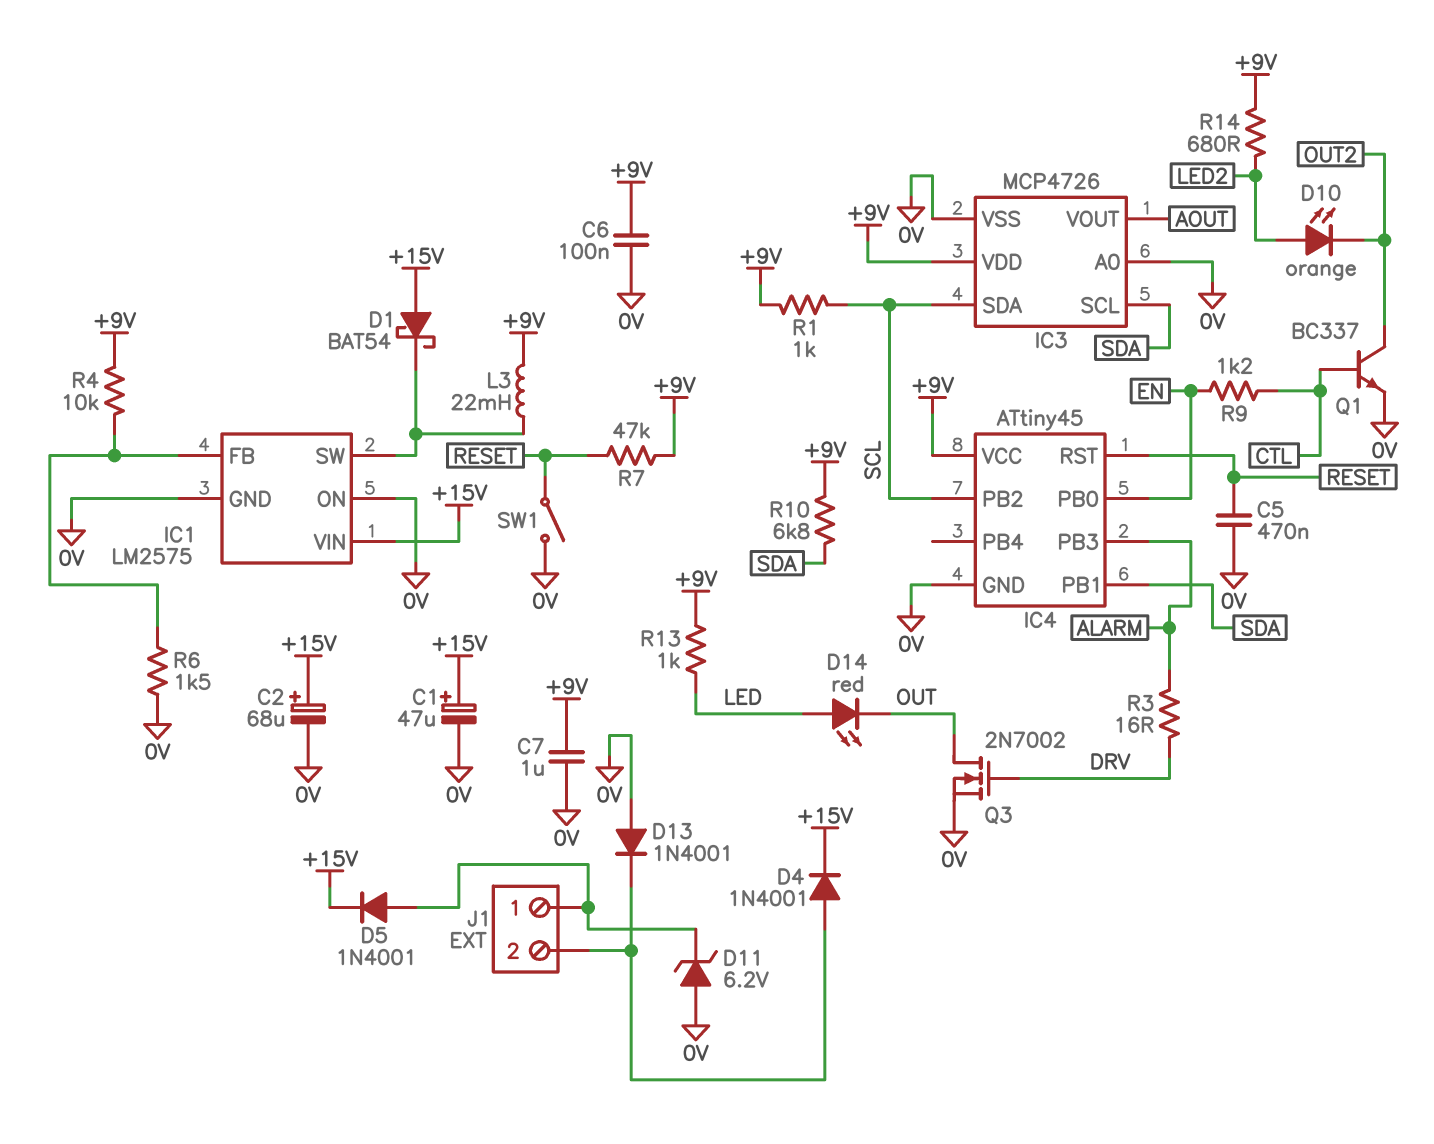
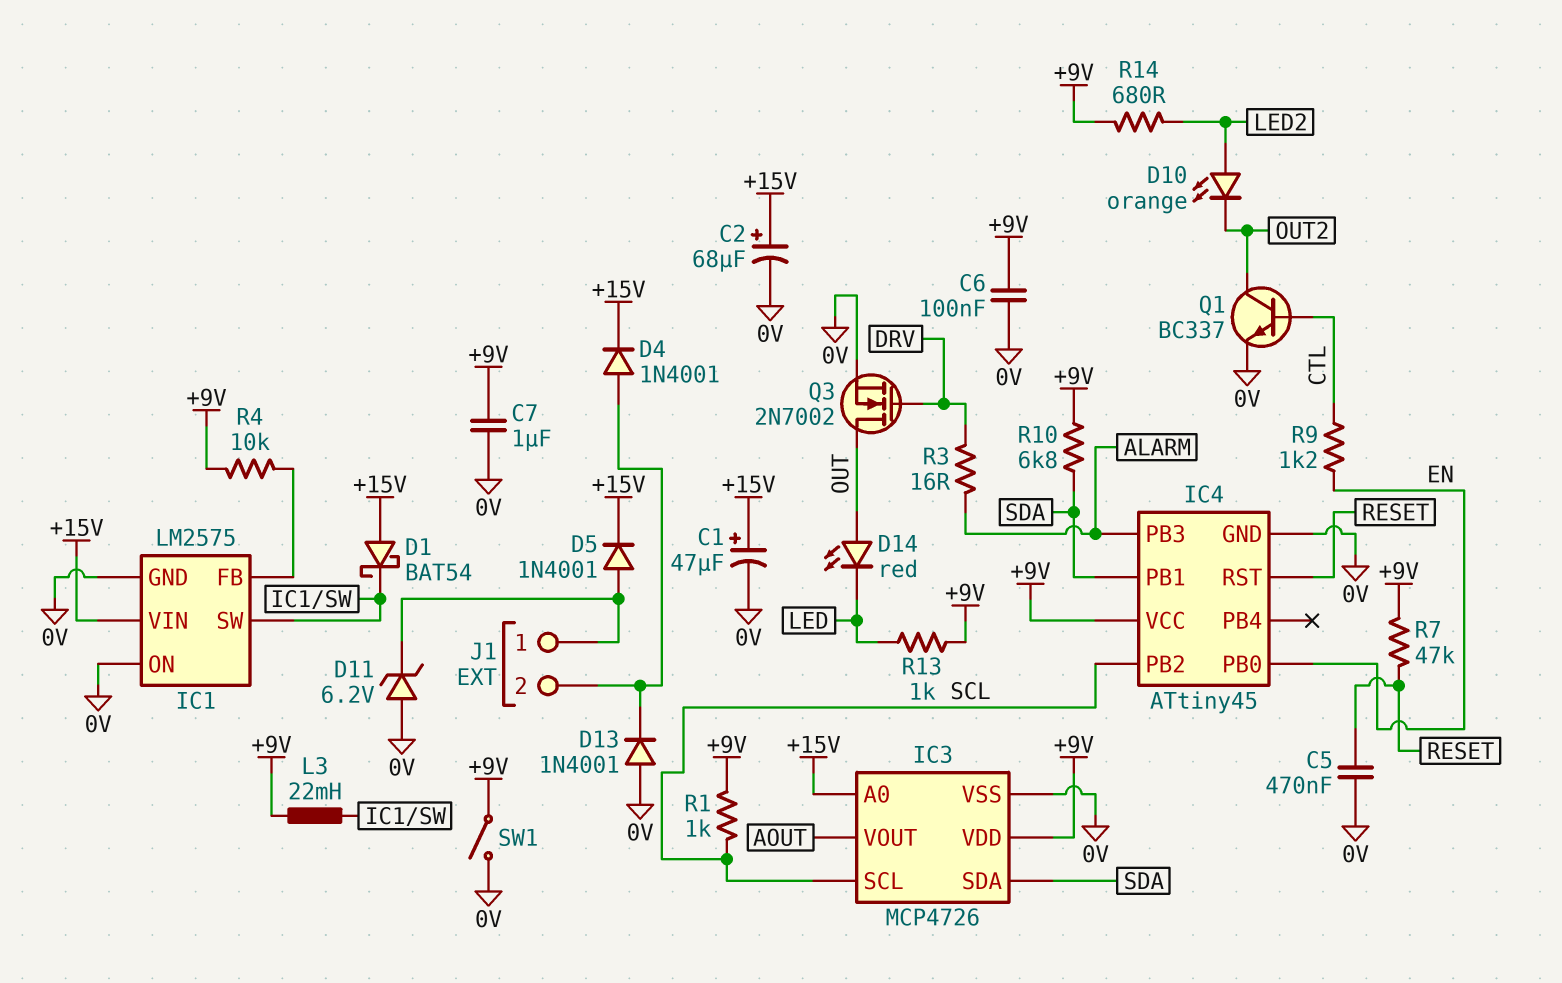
D14: LED red (A LED, K OUT) -> LED red (A OUT, K LED)
IC3 pin A0: 0V -> +15V
IC3 pin SCL: SDA -> SCL
IC3 pin SDA: SCL -> SDA
R6: 1.5k (0V, IC1/FB) -> none
SW1: switch (0V, RESET) -> switch (+9V, 0V)

